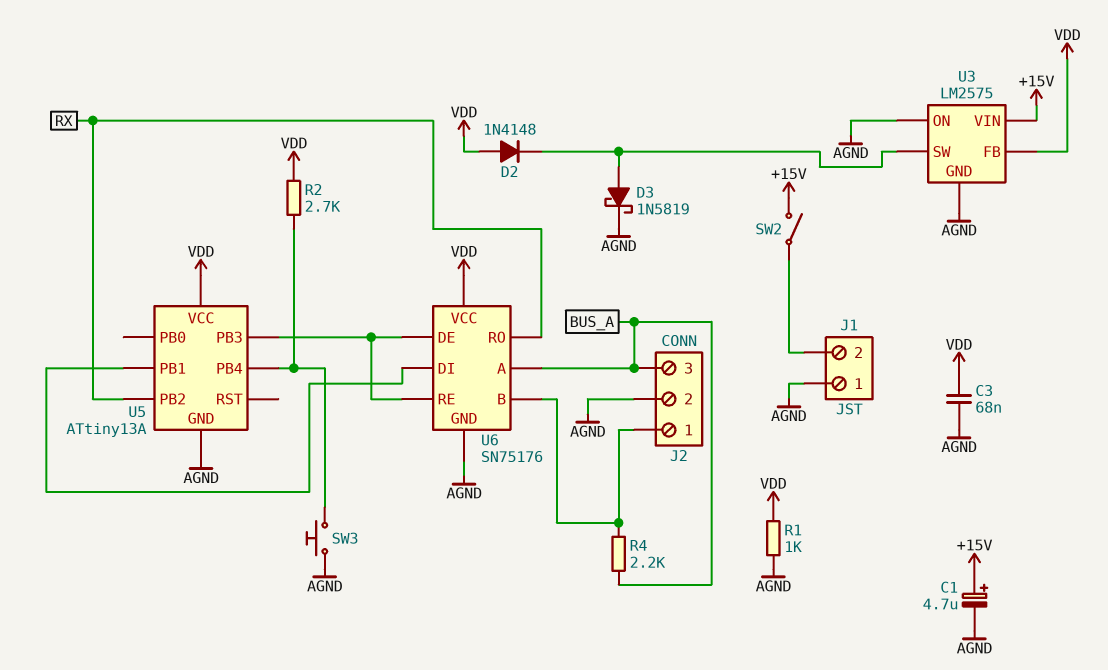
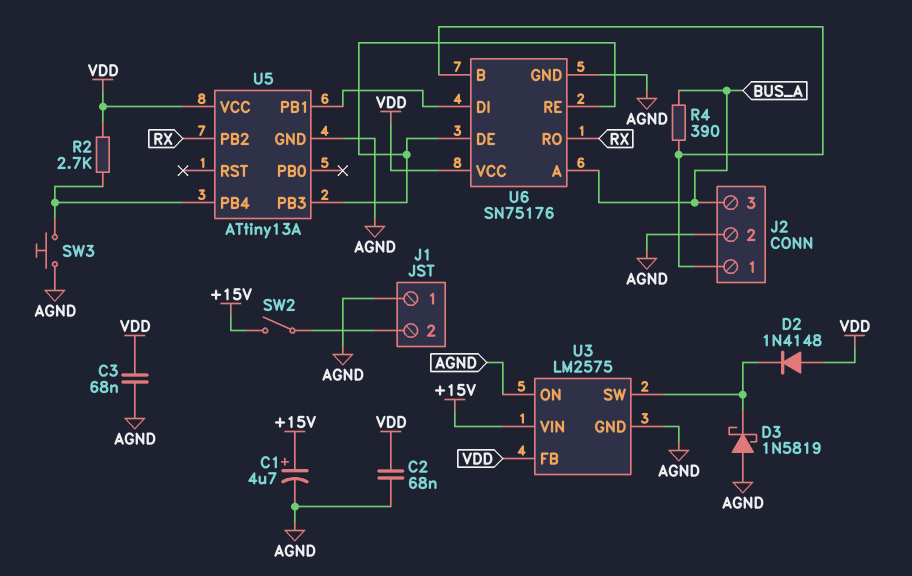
C2: none -> 68nF (AGND, VDD)
D3: schottky 1N5819 (A U3/SW, K AGND) -> schottky 1N5819 (A AGND, K U3/SW)
R1: 1k (AGND, VDD) -> none
R4: 2.2k (BUS_A, J2/1) -> 390 (BUS_A, J2/1)

